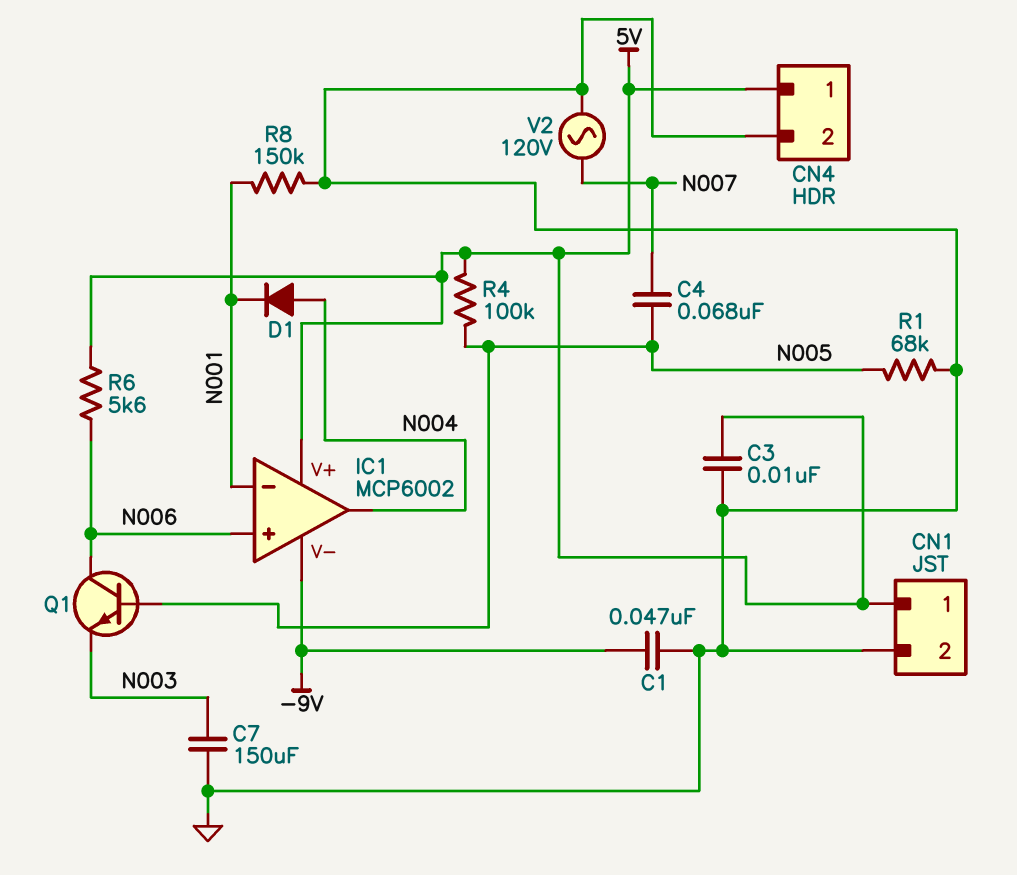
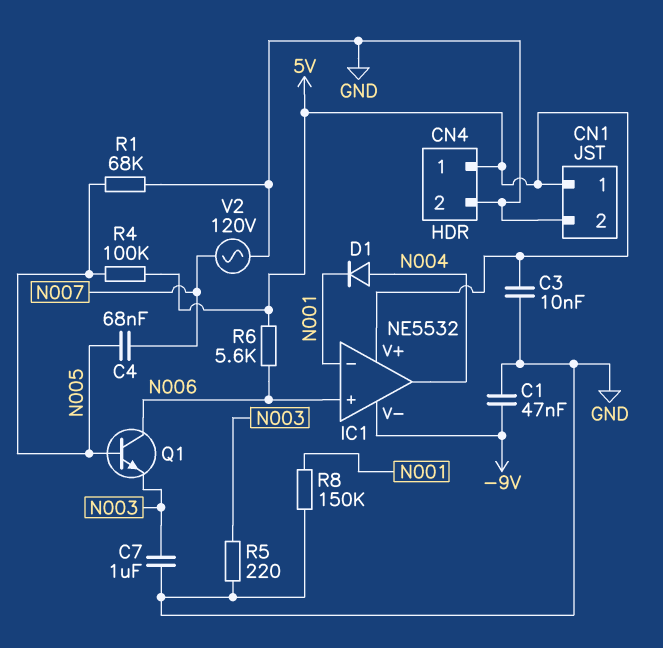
C7: 150uF (GND, N003) -> 1uF (GND, N003)
IC1: MCP6002 -> NE5532
R5: none -> 220 (GND, N003)

